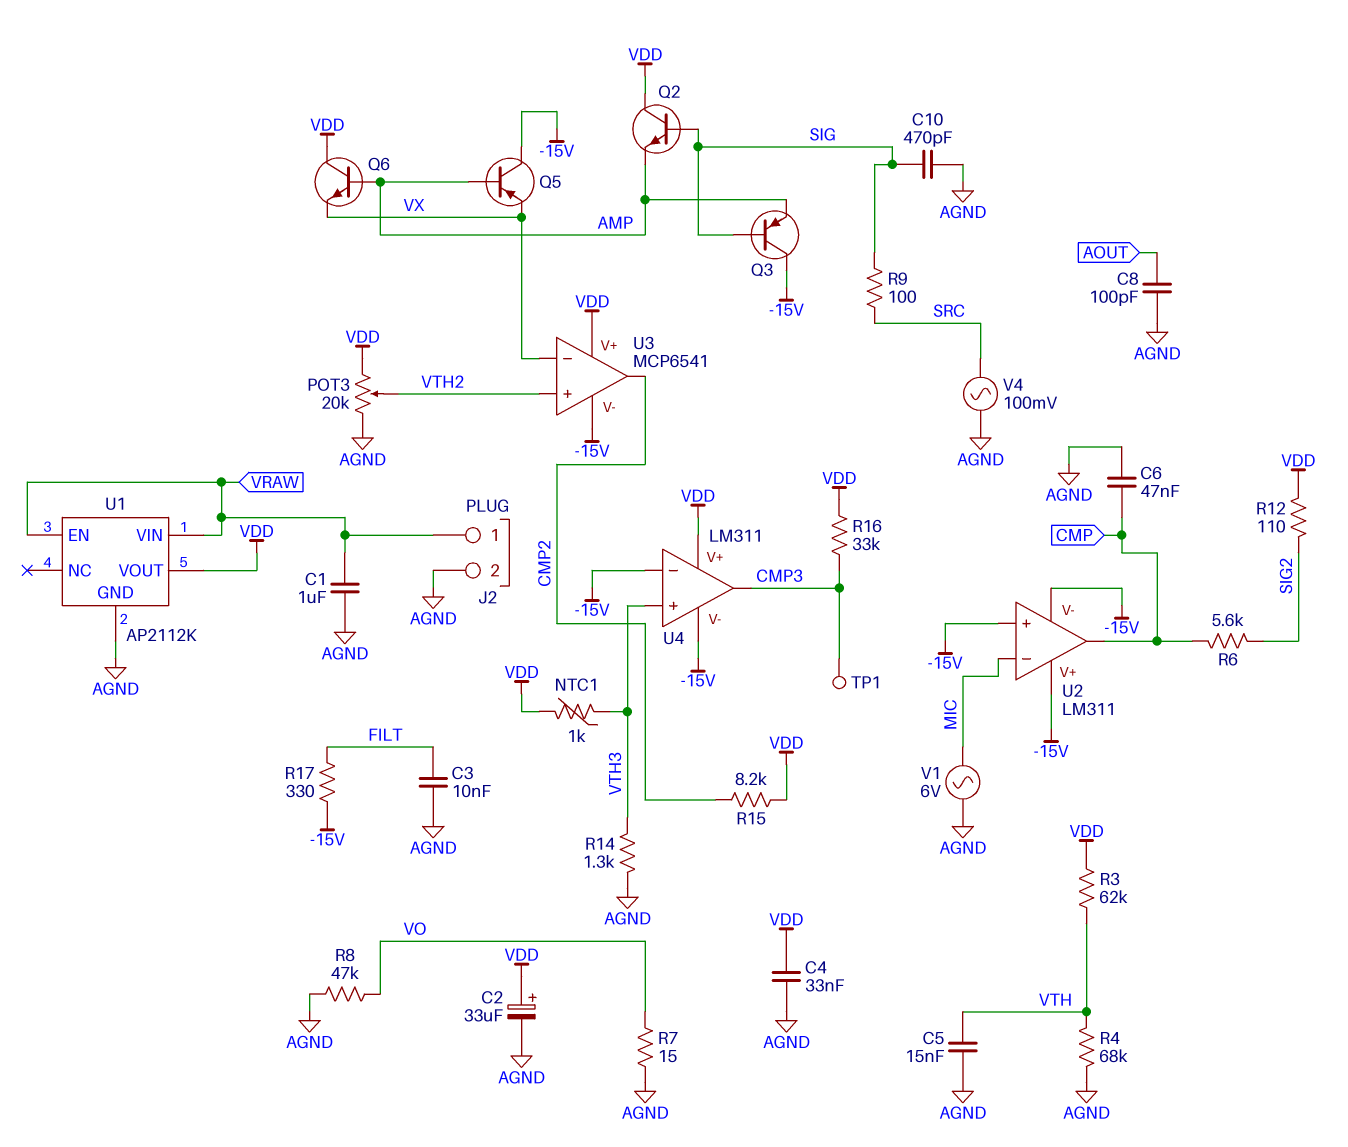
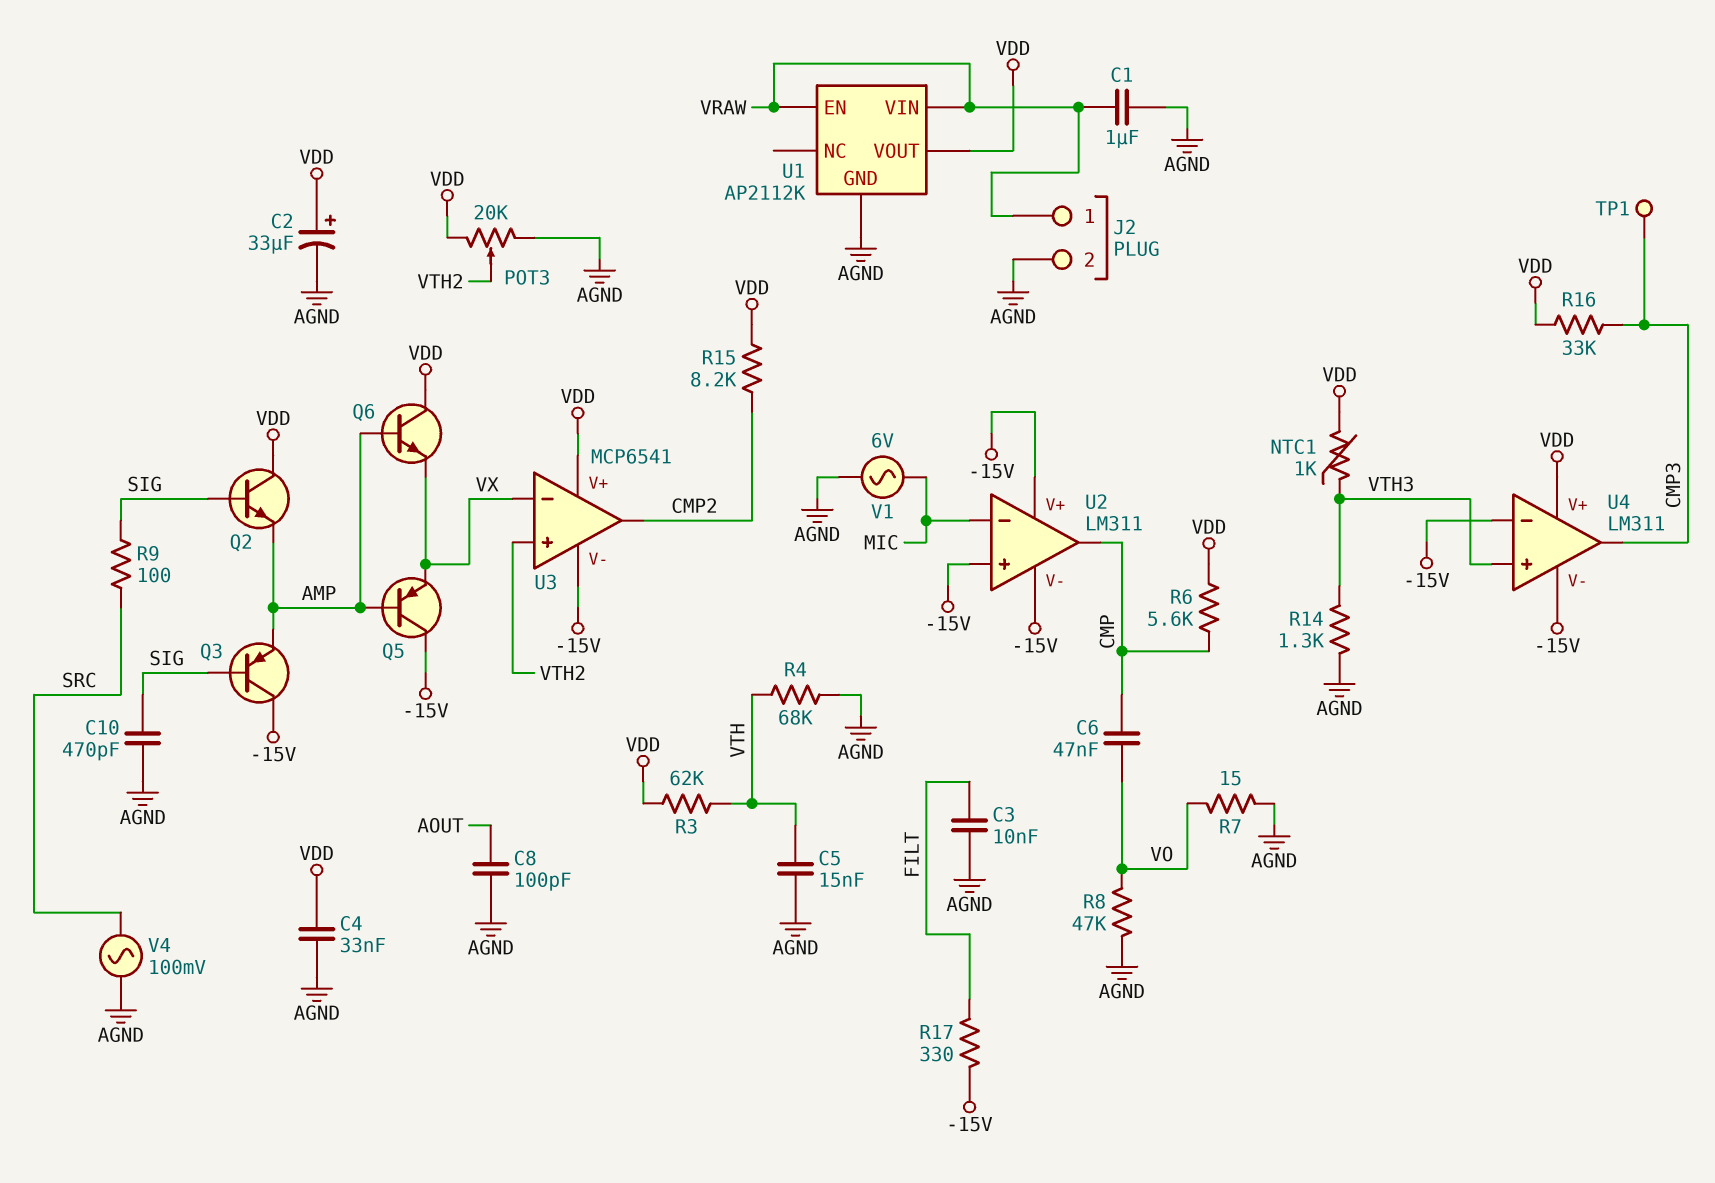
C6: 47nF (AGND, CMP) -> 47nF (CMP, VO)
R6: 5.6k (CMP, SIG2) -> 5.6k (CMP, VDD)
R12: 110 (SIG2, VDD) -> none

